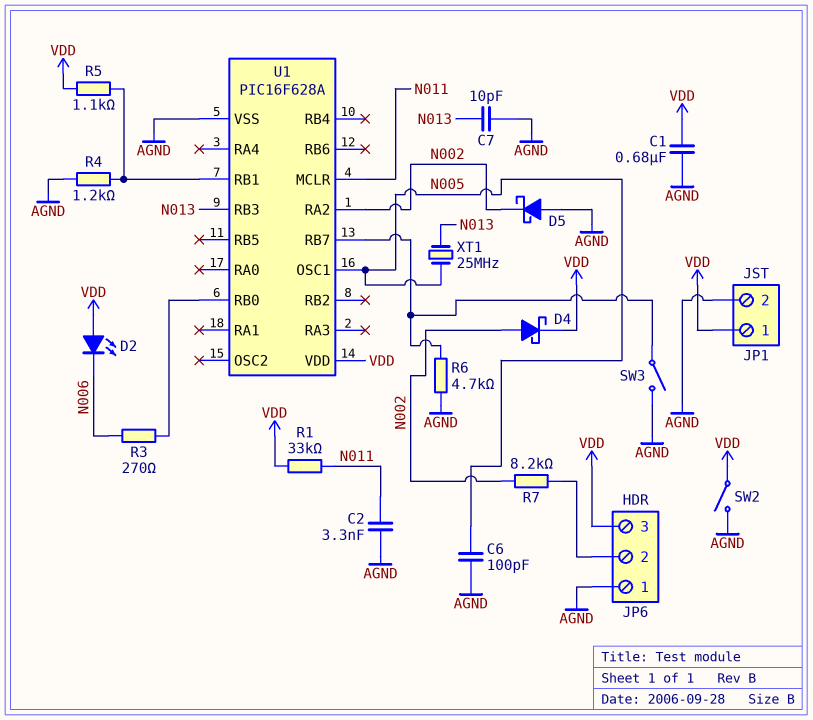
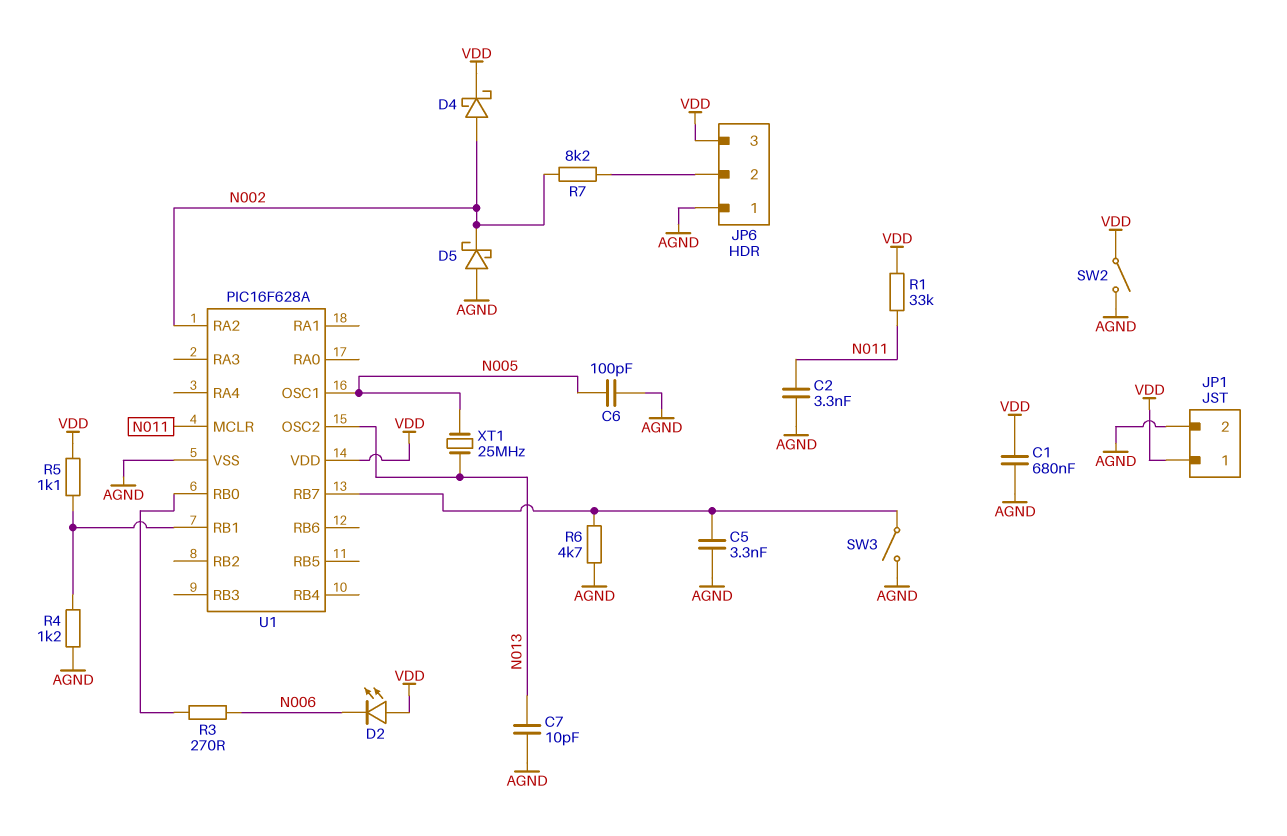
C5: none -> 3.3nF (AGND, U1/RB7)
U1 pin OSC2: none -> N013
U1 pin RB3: N013 -> none

